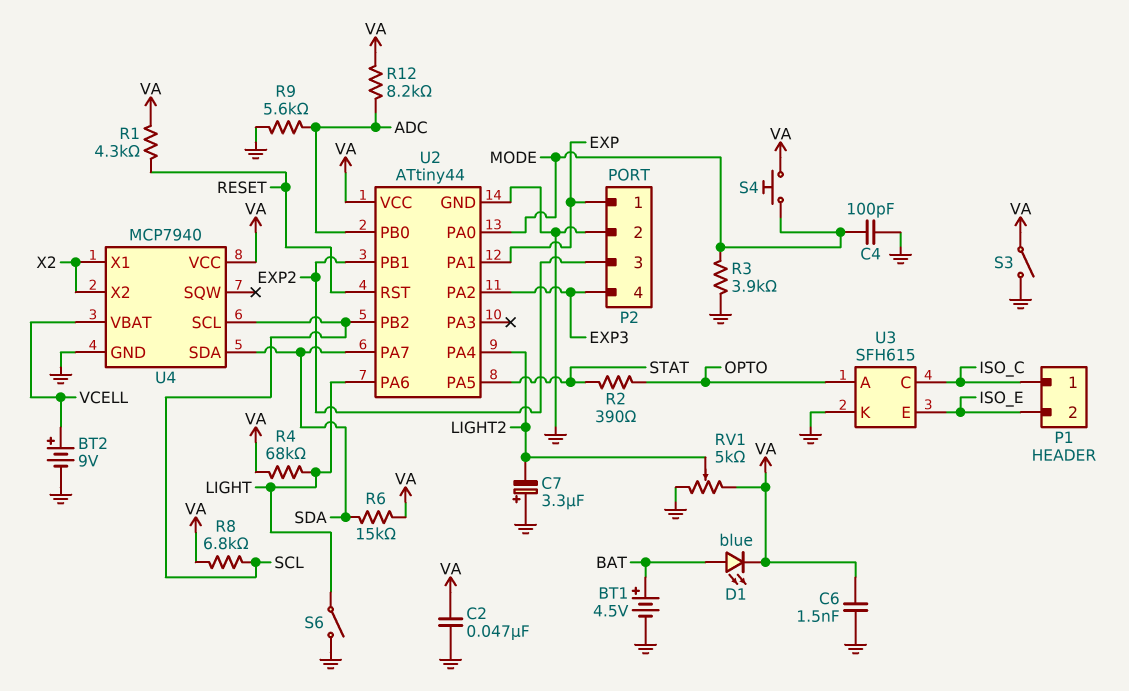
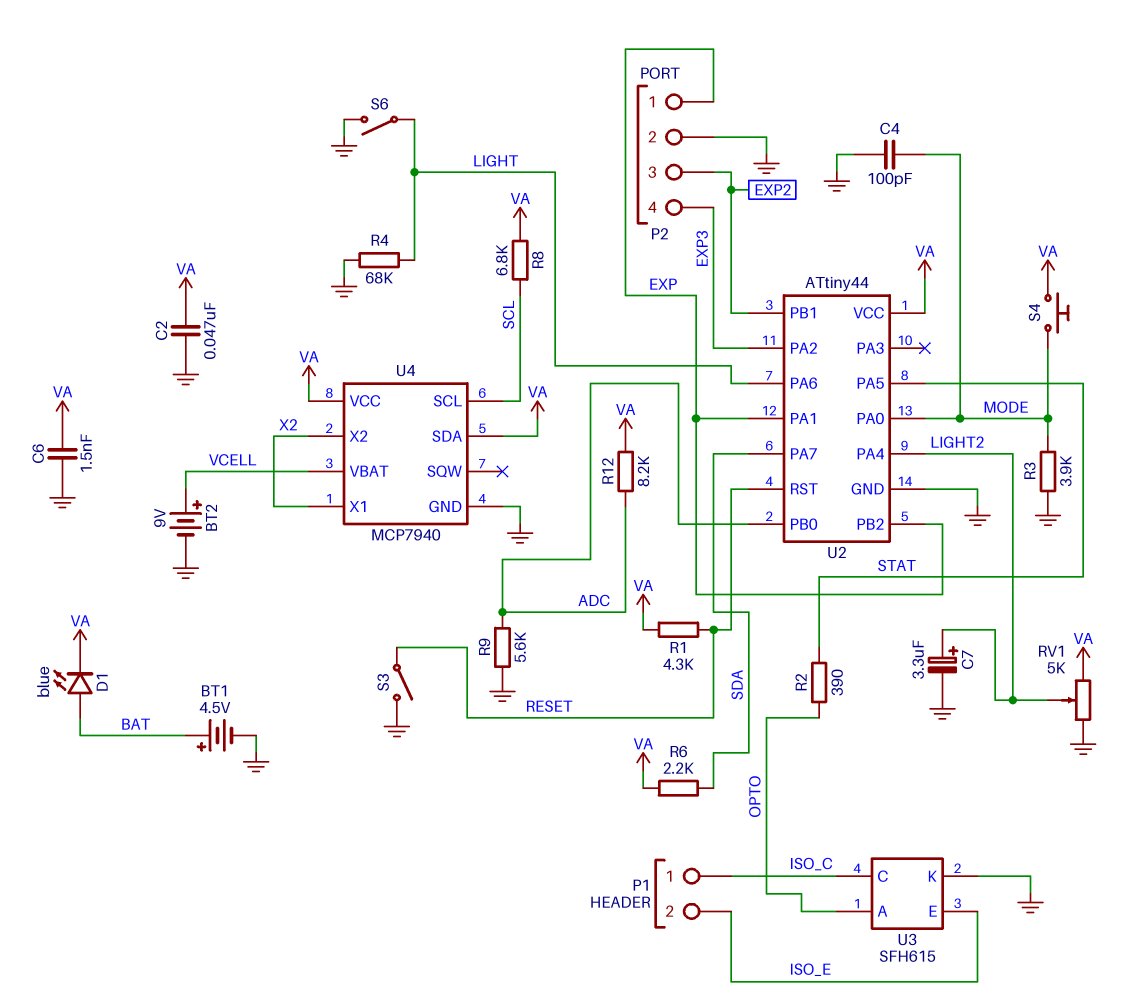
C7: 3.3uF (plus GND, minus LIGHT2) -> 3.3uF (plus LIGHT2, minus GND)
R4: 68k (LIGHT, VA) -> 68k (GND, LIGHT)
R6: 15k (SDA, VA) -> 2.2k (SDA, VA)
S3: switch (GND, VA) -> switch (GND, RESET)
U2 pin PB2: SCL -> EXP
U4 pin SDA: SDA -> VA

